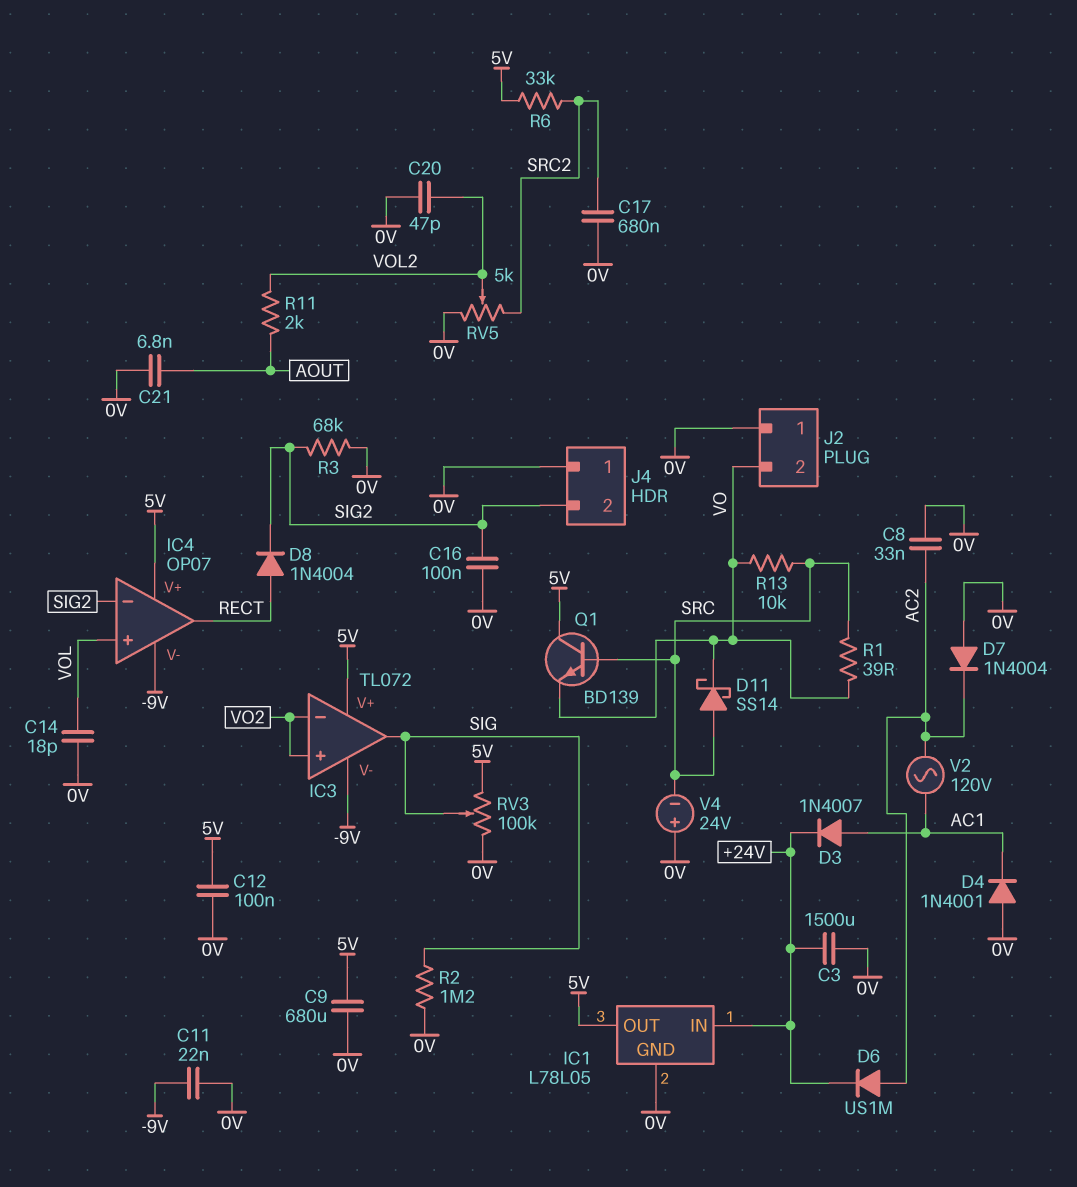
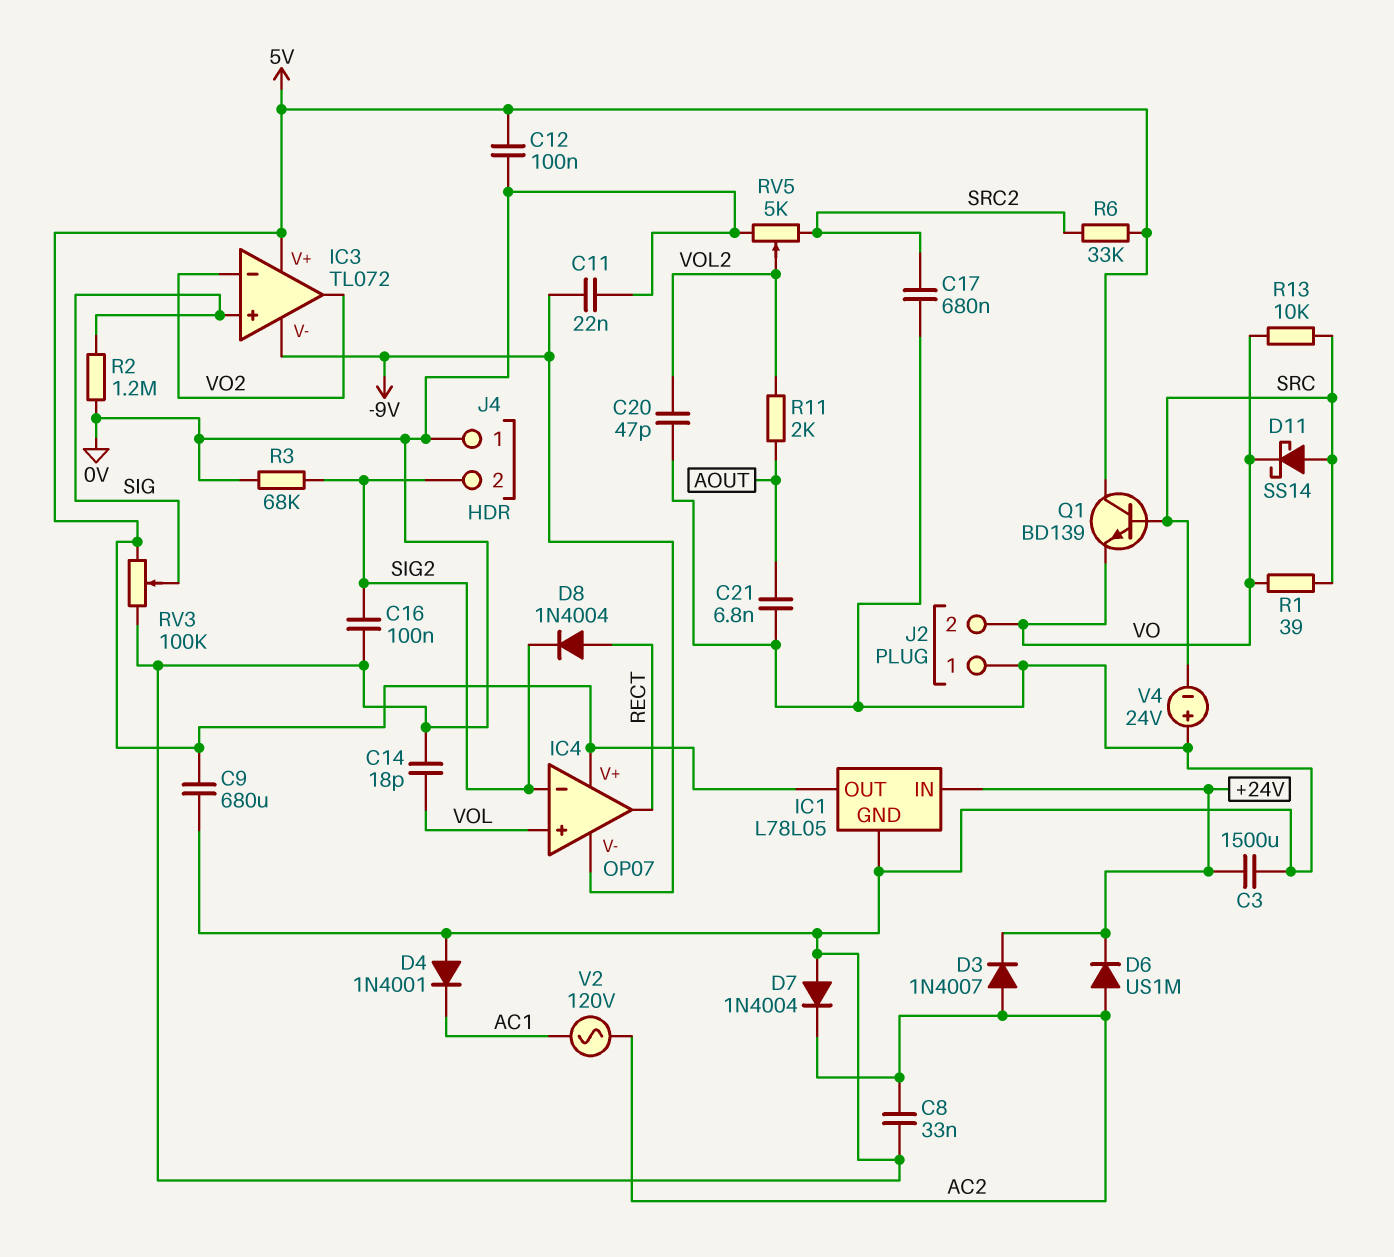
D3: diode 1N4007 (A AC1, K +24V) -> diode 1N4007 (A AC2, K +24V)
IC3 pin in+: VO2 -> SIG
IC3 pin out: SIG -> VO2

